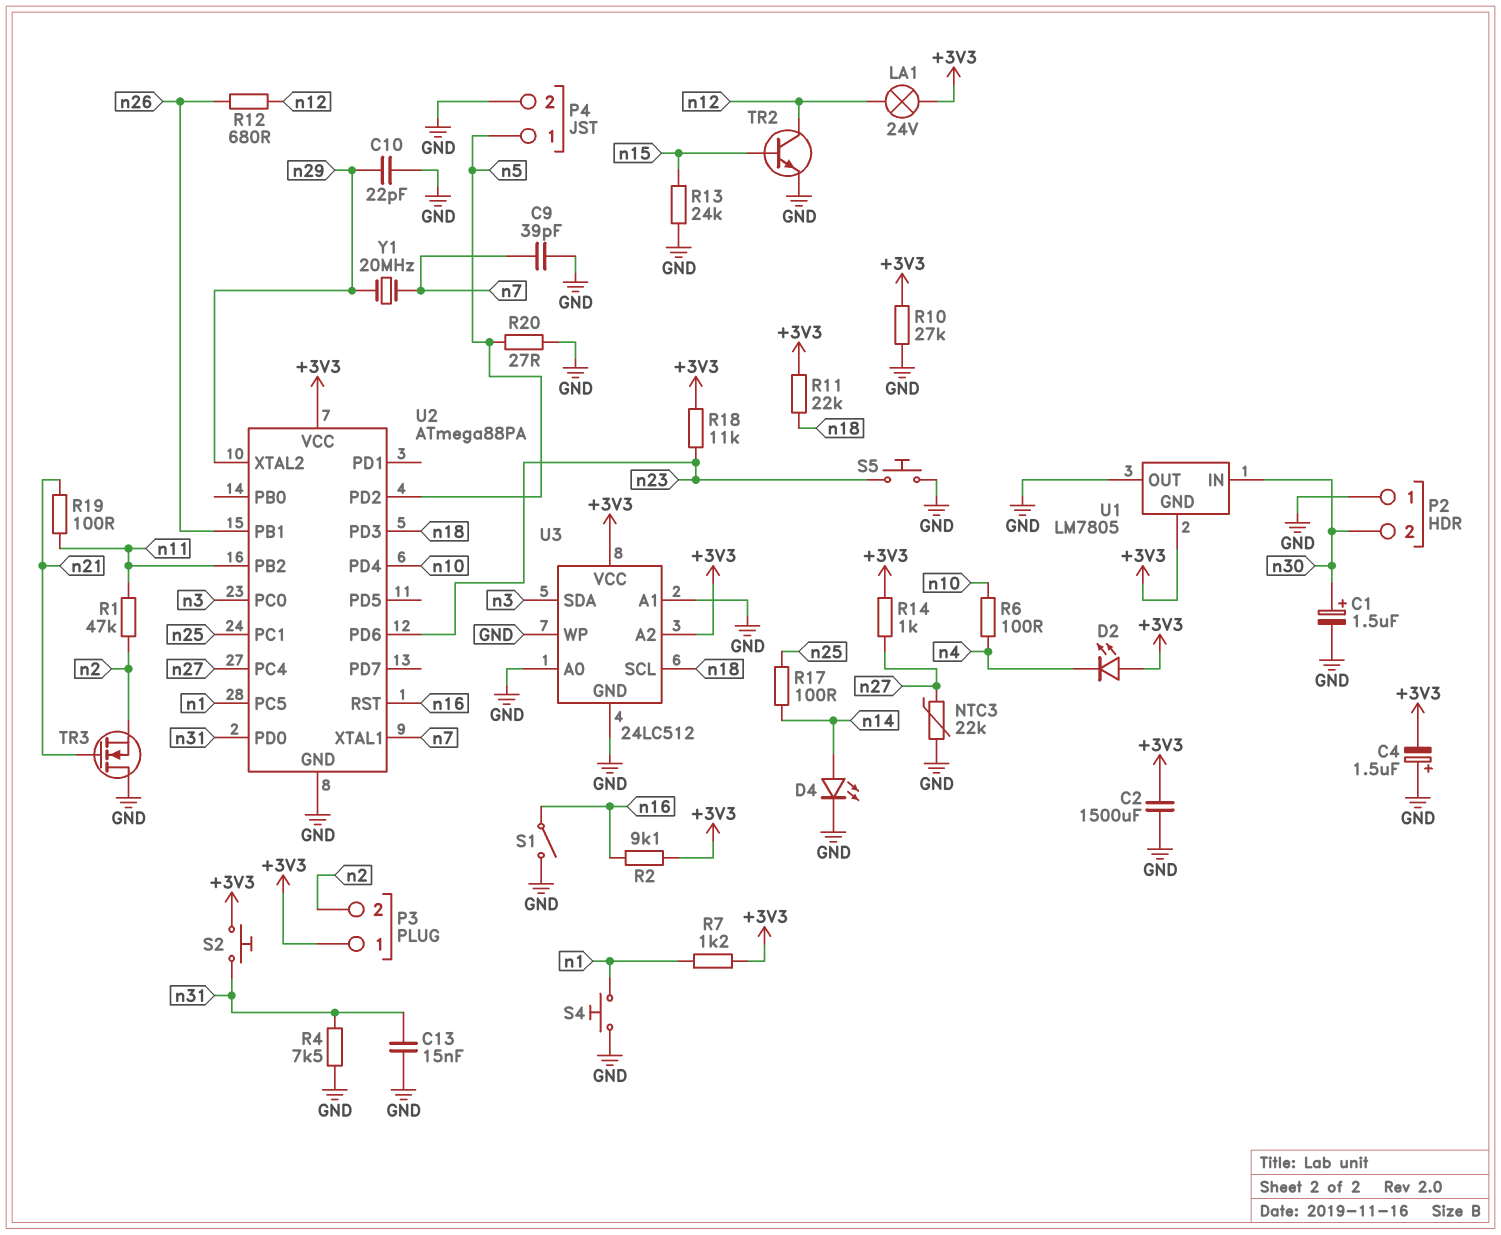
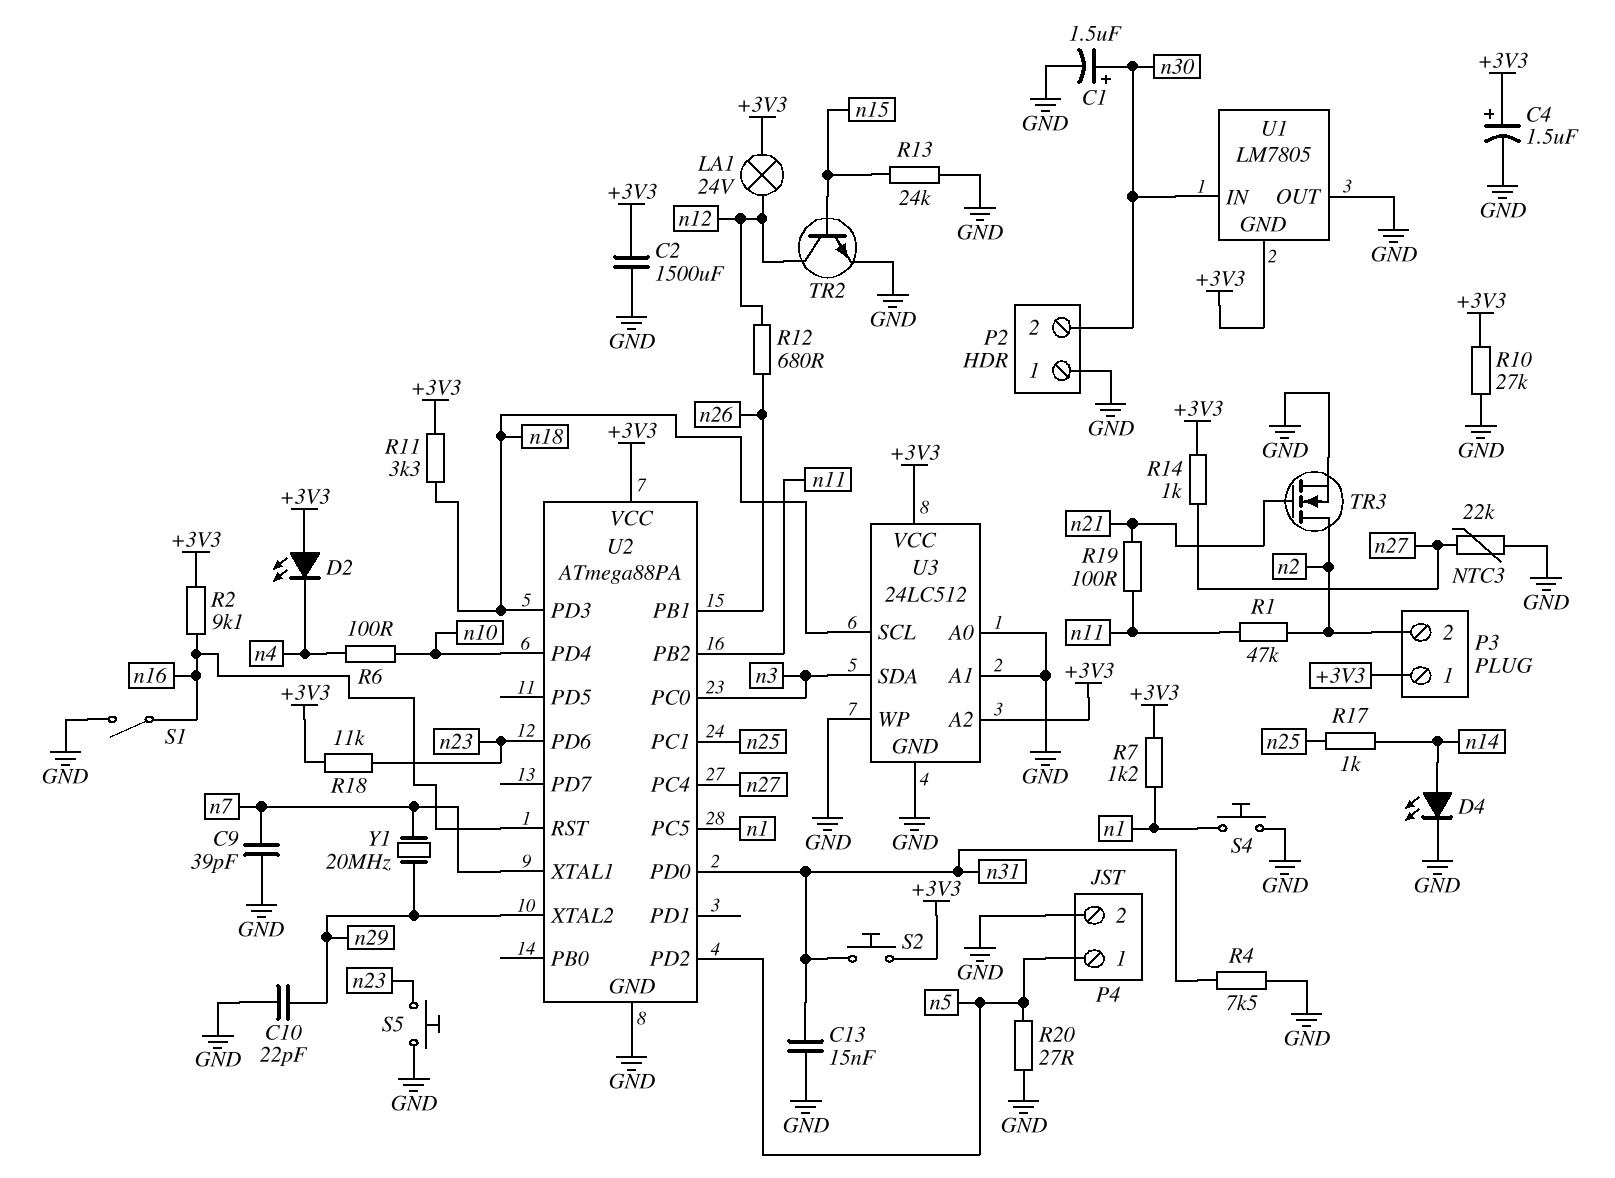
C4: 1.5uF (plus GND, minus +3V3) -> 1.5uF (plus +3V3, minus GND)
R11: 22k (+3V3, n18) -> 3.3k (+3V3, n18)
R17: 100 (n14, n25) -> 1k (n14, n25)
TR3: NMOS (G n21, D GND, S n2) -> NMOS (G n21, D n2, S GND)

